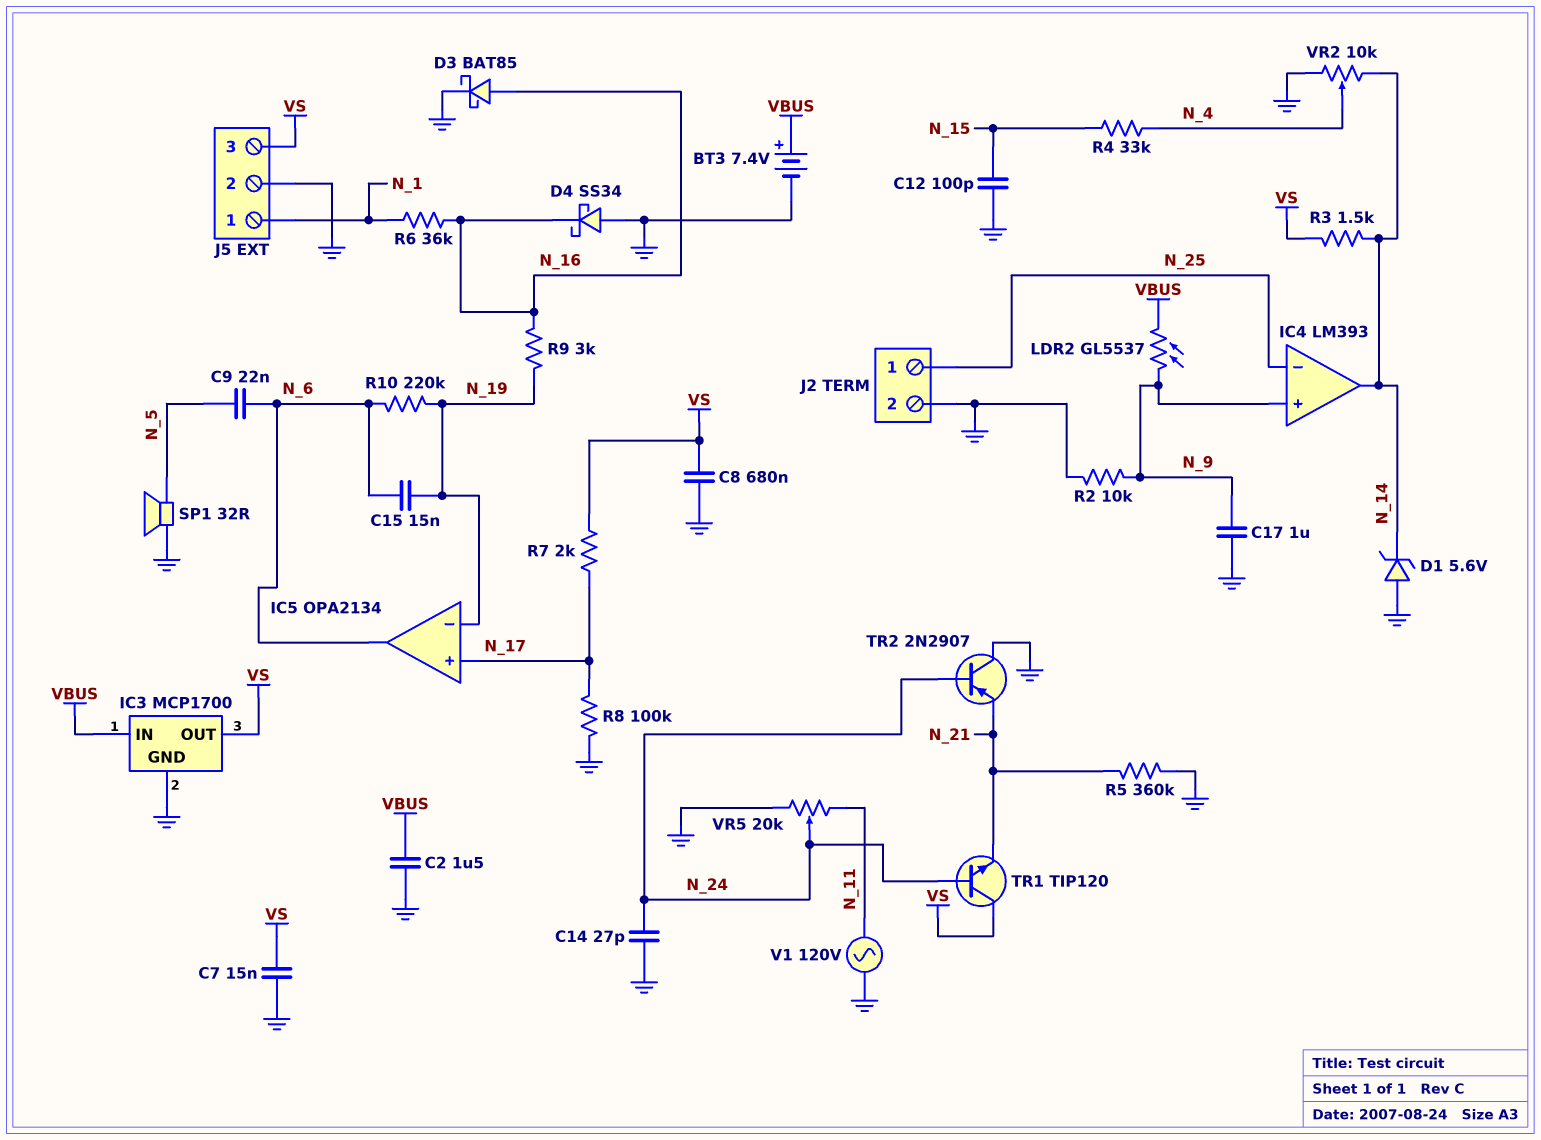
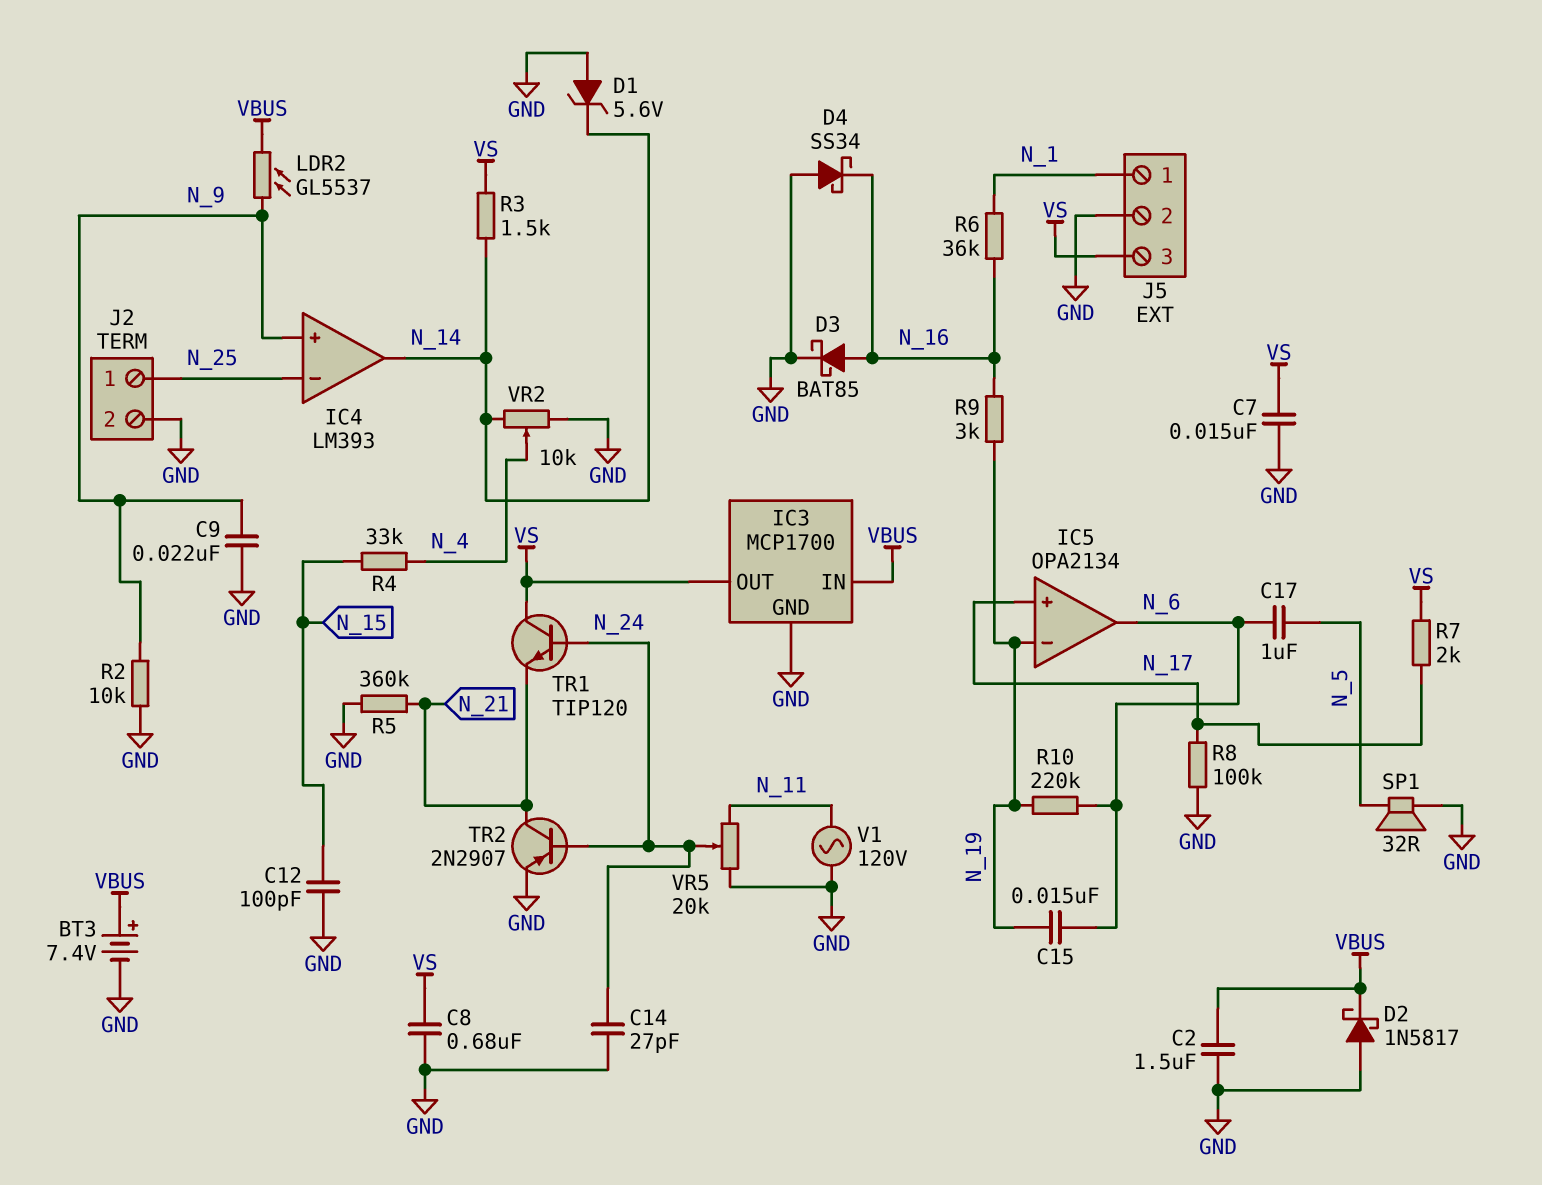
C9: 22nF (N_5, N_6) -> 22nF (GND, N_9)
C17: 1uF (GND, N_9) -> 1uF (N_5, N_6)
D2: none -> schottky 1N5817 (A GND, K VBUS)
TR2: PNP 2N2907 (B N_24, C GND, E N_21) -> PNP 2N2907 (B N_24, C N_21, E GND)

